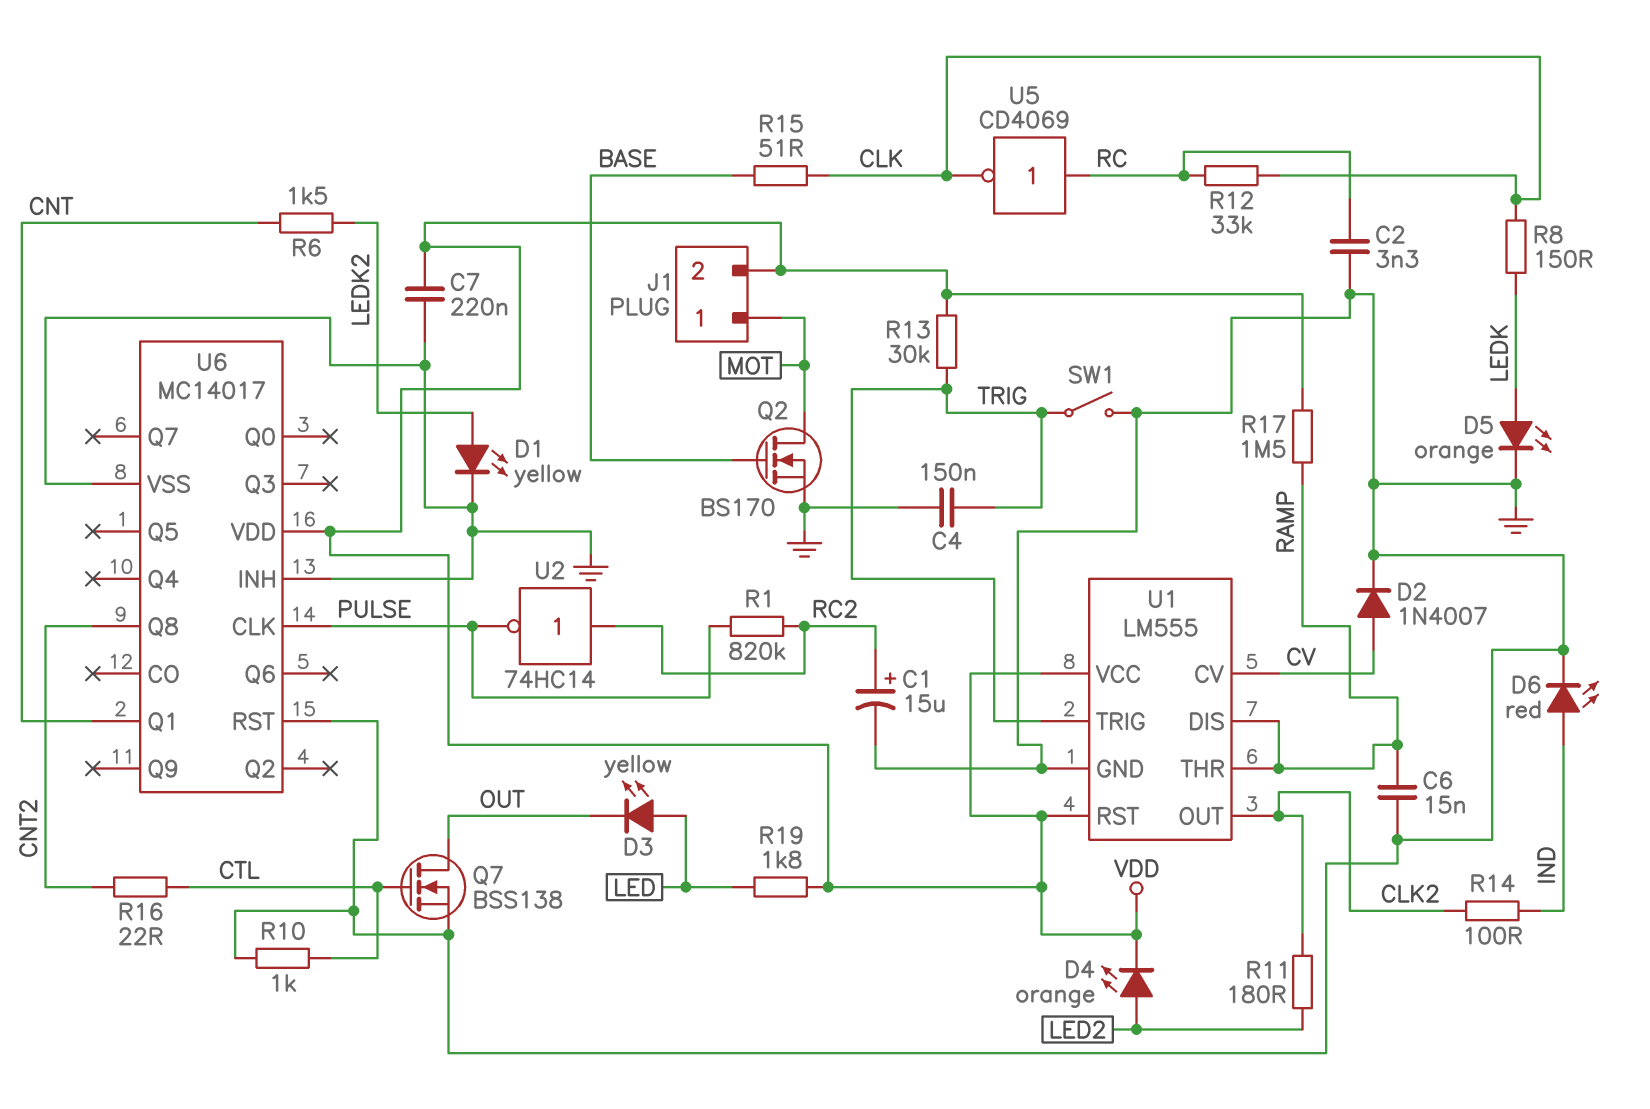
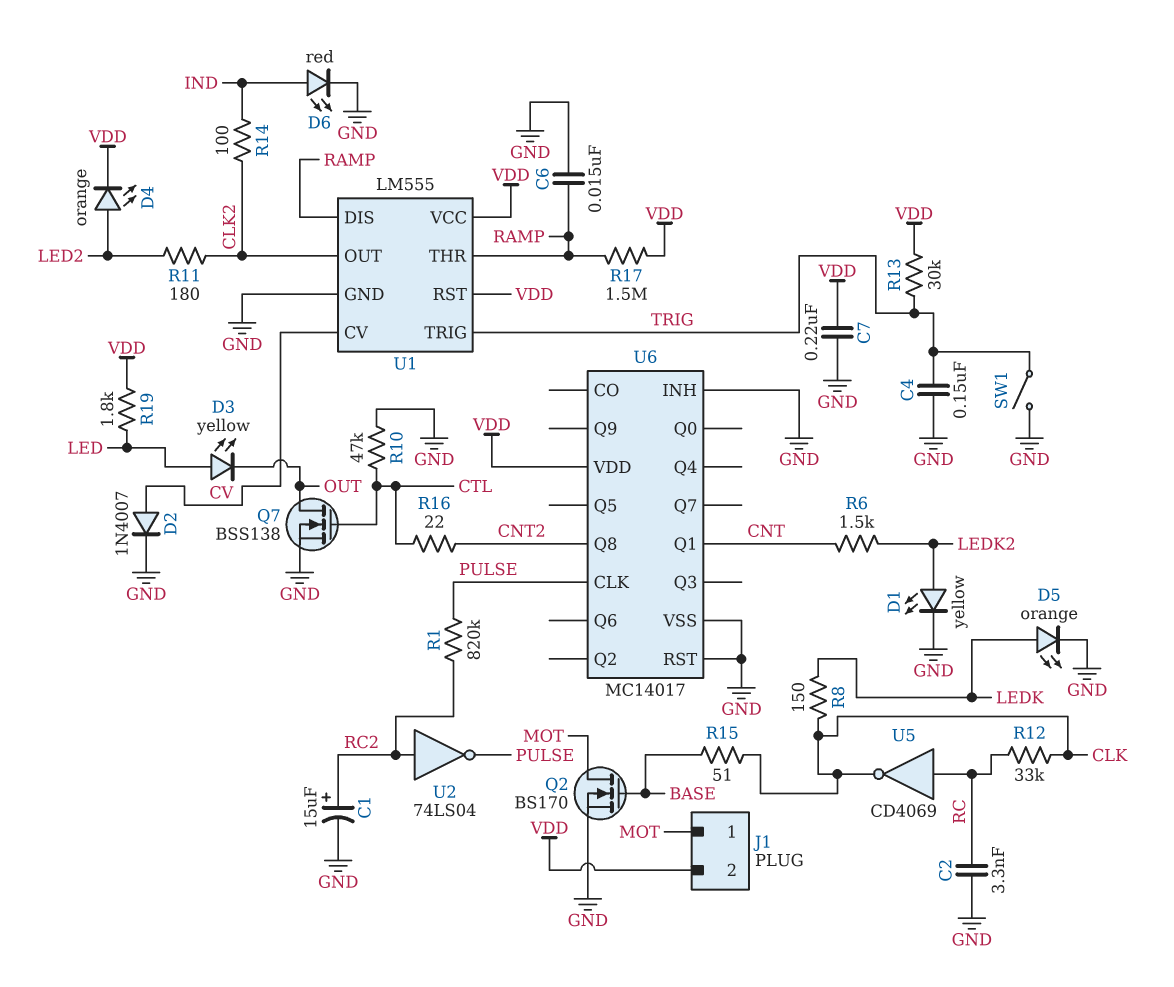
R10: 1k (CTL, GND) -> 47k (CTL, GND)
U2: NOT 74HC14 (in RC2, out PULSE) -> NOT 74LS04 (in RC2, out PULSE)

